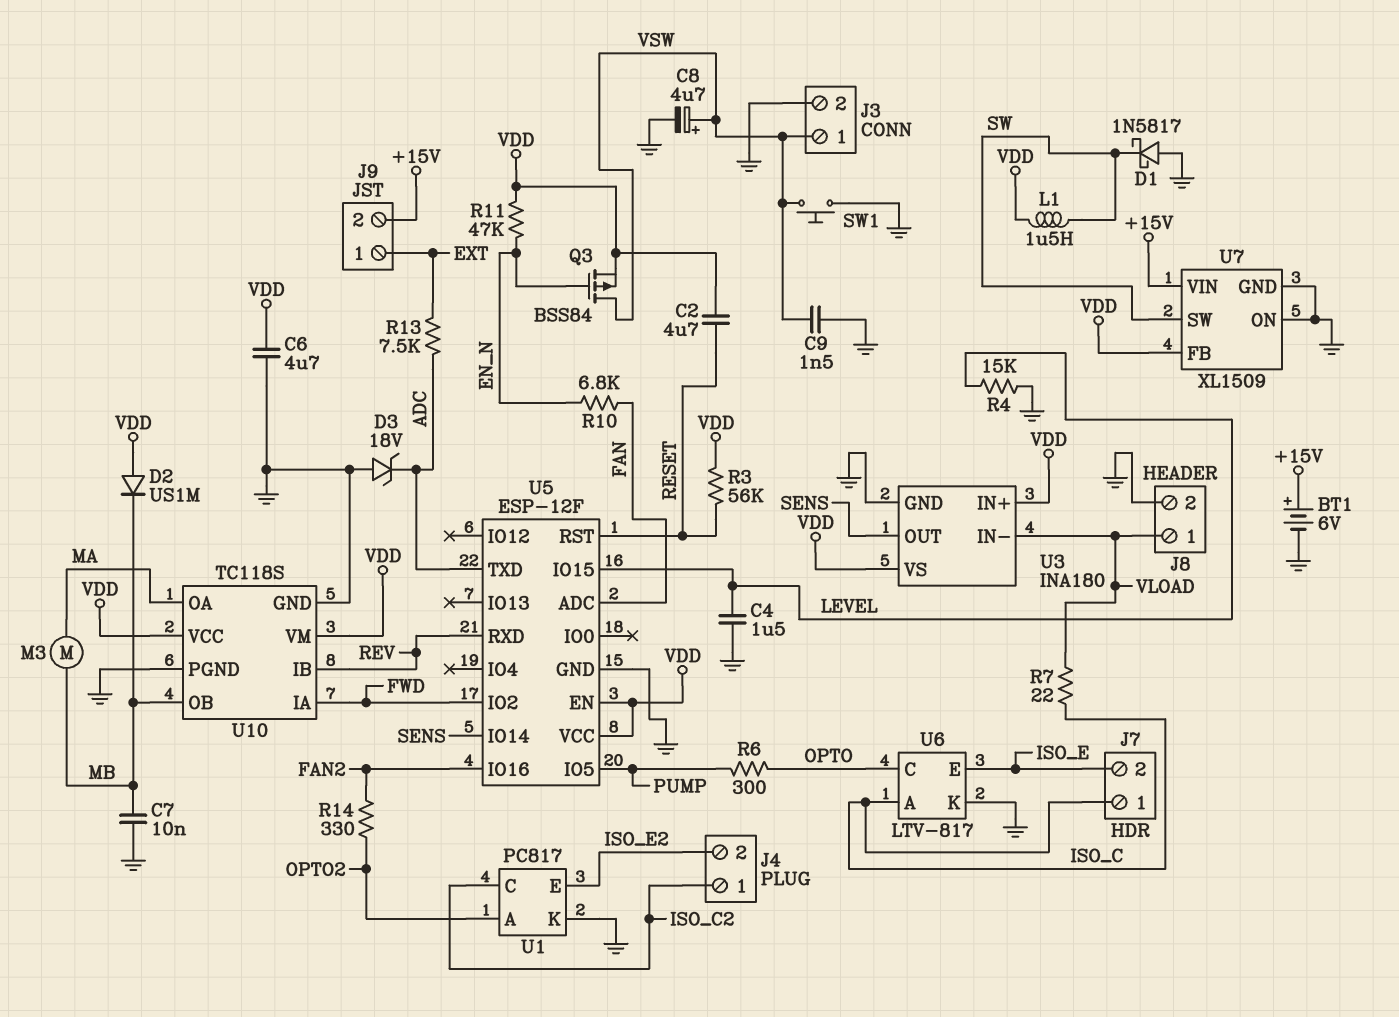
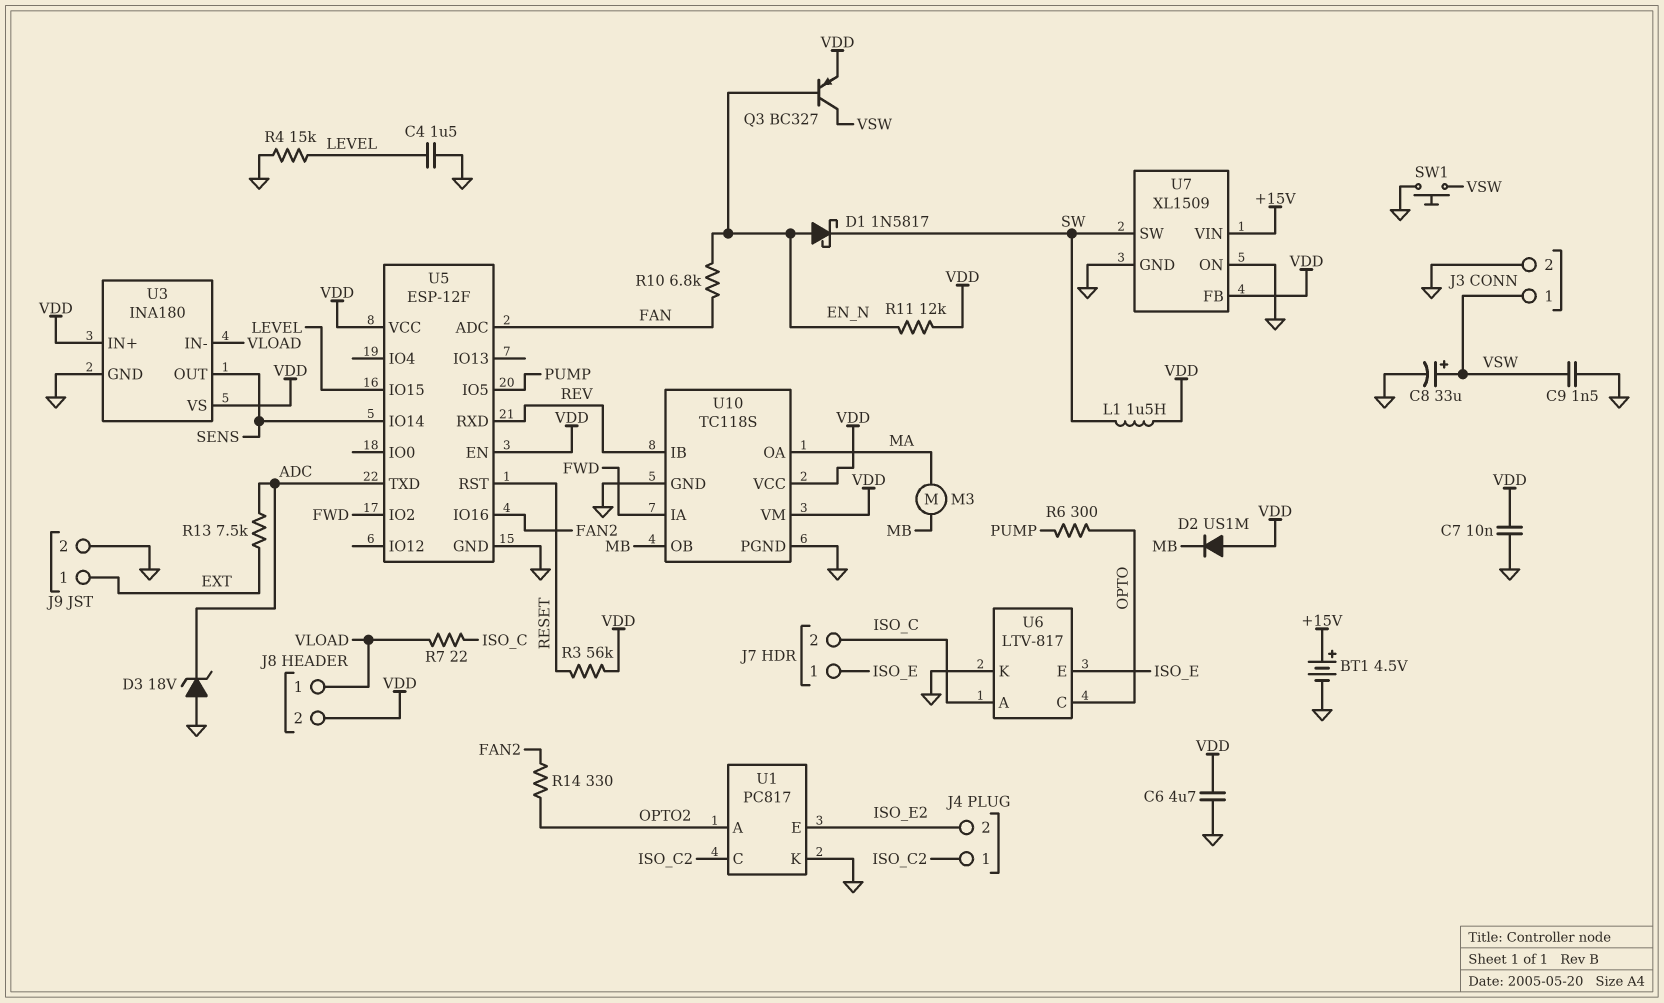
BT1: 6V (plus +15V, minus GND) -> 4.5V (plus +15V, minus GND)
C2: 4.7uF (RESET, VDD) -> none
C7: 10nF (GND, MB) -> 10nF (GND, VDD)
C8: 4.7uF (plus VSW, minus GND) -> 33uF (plus VSW, minus GND)
D1: schottky 1N5817 (A GND, K SW) -> schottky 1N5817 (A EN_N, K SW)
J7 pin 1: ISO_C -> ISO_E
J7 pin 2: ISO_E -> ISO_C
J8 pin 2: GND -> VDD
J9 pin 2: +15V -> GND
Q3: PMOS BSS84 (G EN_N, D VSW, S VDD) -> PNP BC327 (B EN_N, C VSW, E VDD)
R11: 47k (EN_N, VDD) -> 12k (EN_N, VDD)

